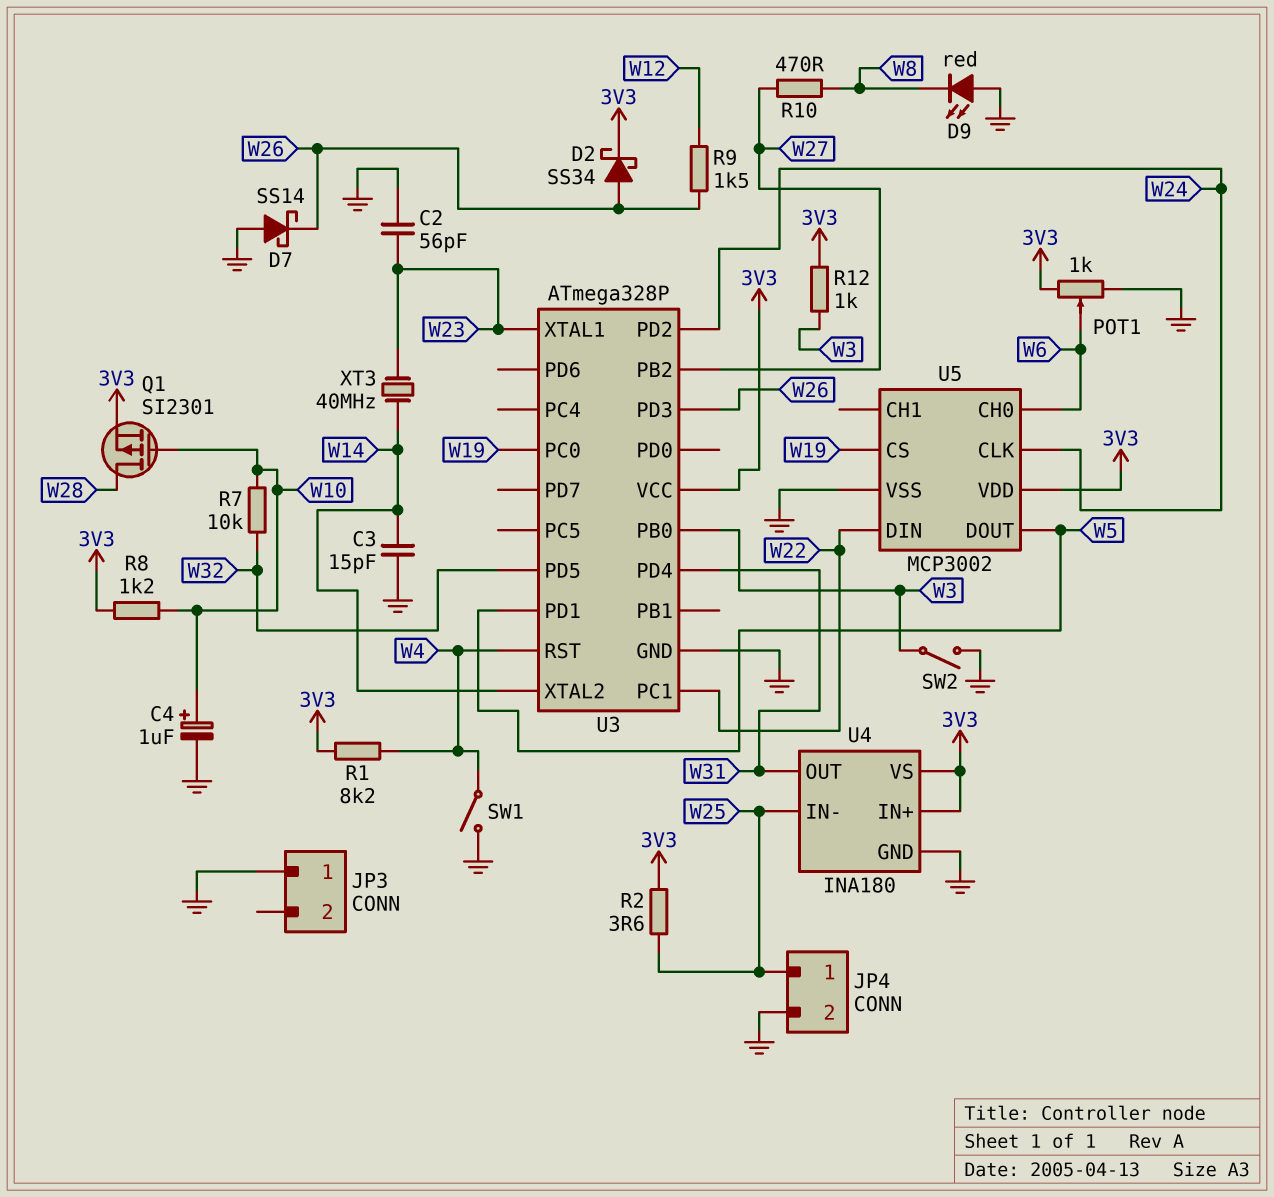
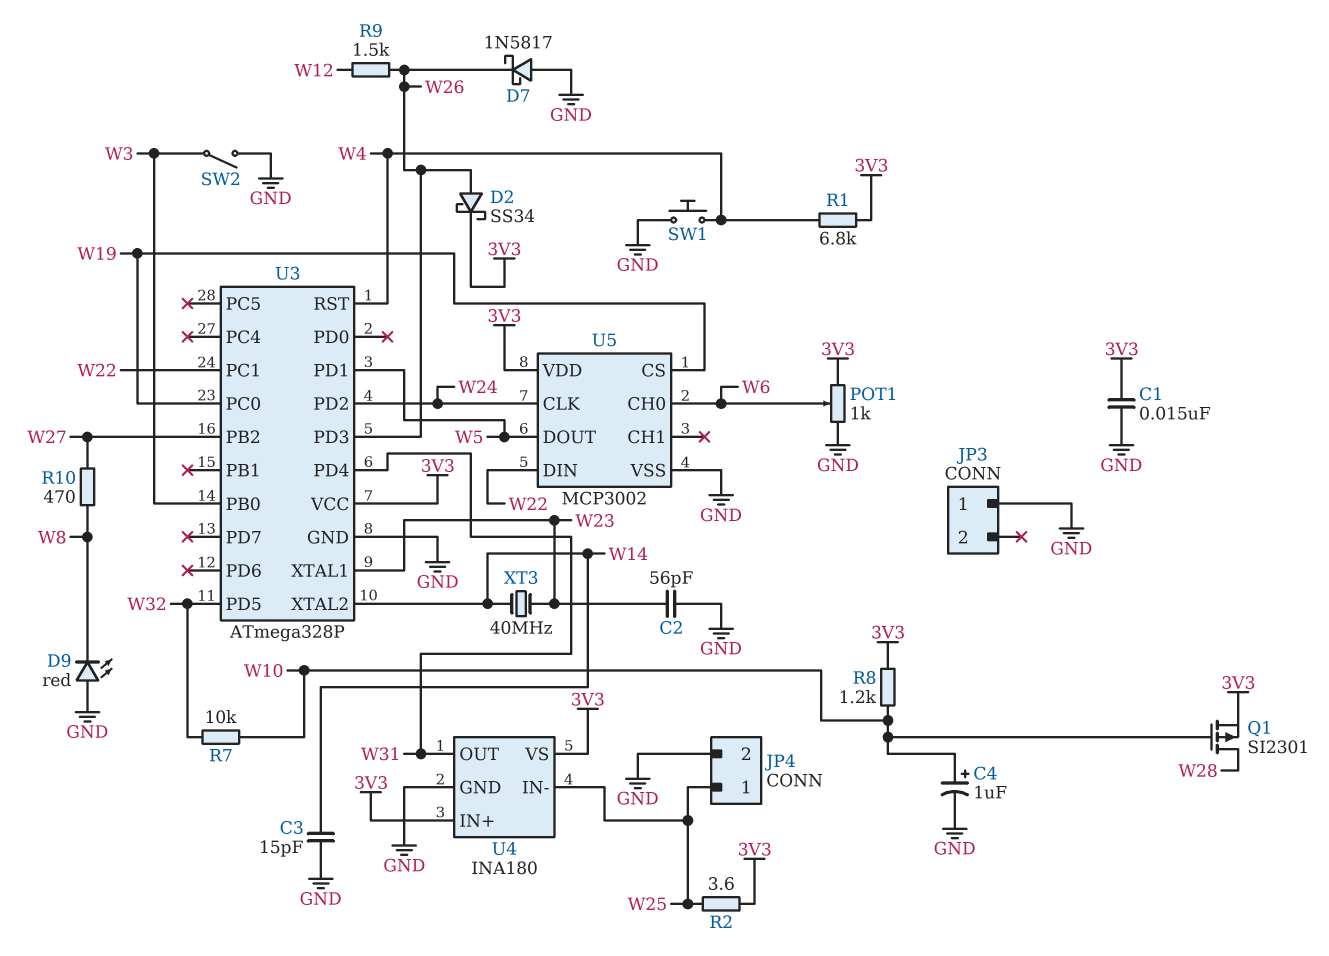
C1: none -> 15nF (3V3, GND)
D7: schottky SS14 (A GND, K W26) -> schottky 1N5817 (A GND, K W26)
R1: 8.2k (3V3, W4) -> 6.8k (3V3, W4)
R12: 1k (3V3, W3) -> none
SW1: switch (GND, W4) -> button (GND, W4)

